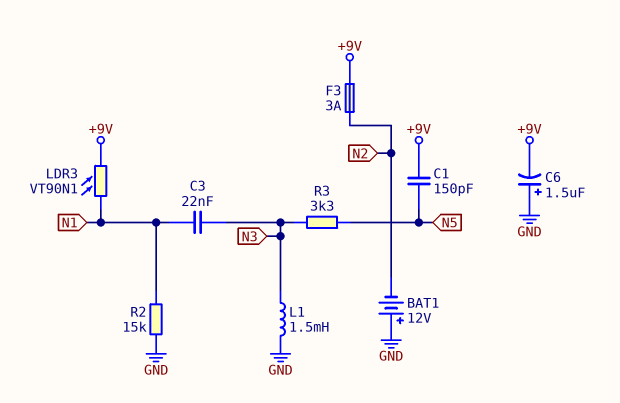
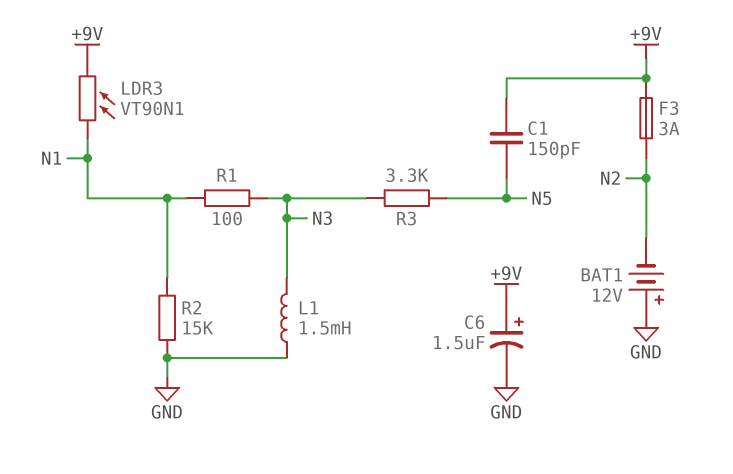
C3: 22nF (N1, N3) -> none
C6: 1.5uF (plus GND, minus +9V) -> 1.5uF (plus +9V, minus GND)
R1: none -> 100 (N1, N3)

